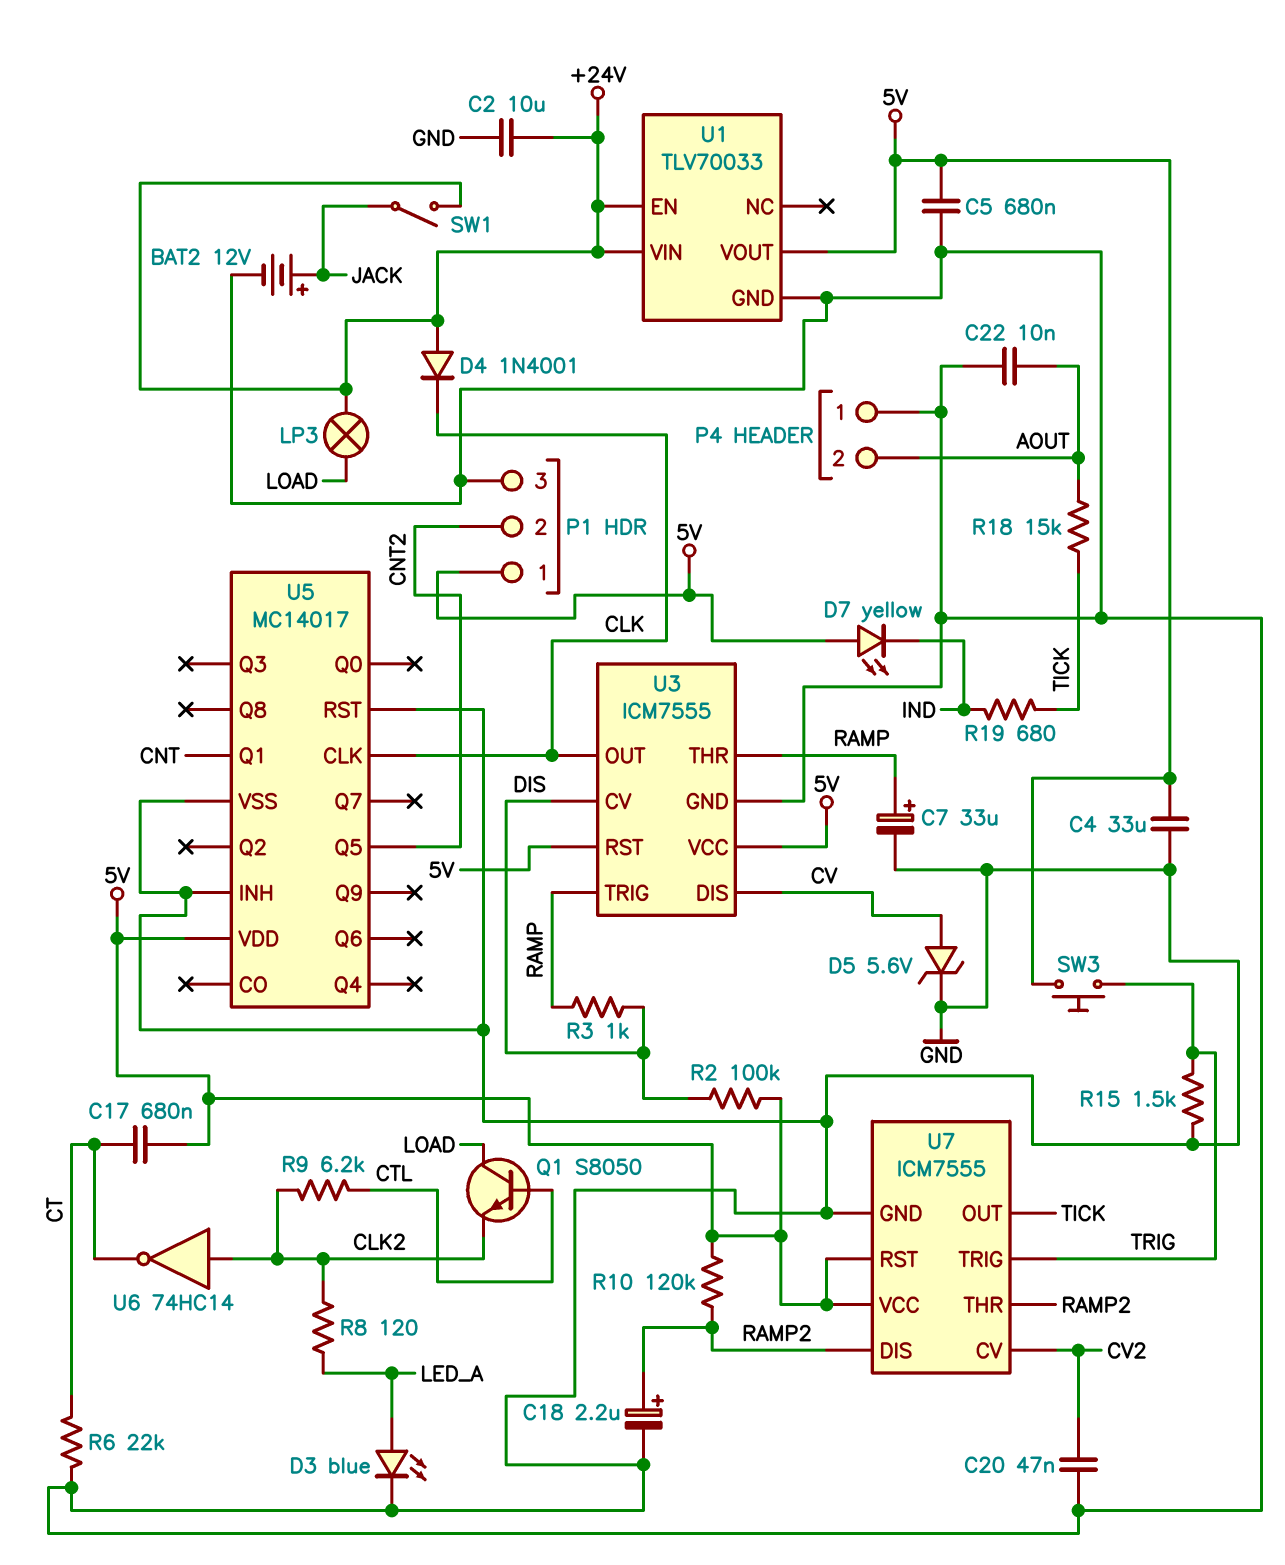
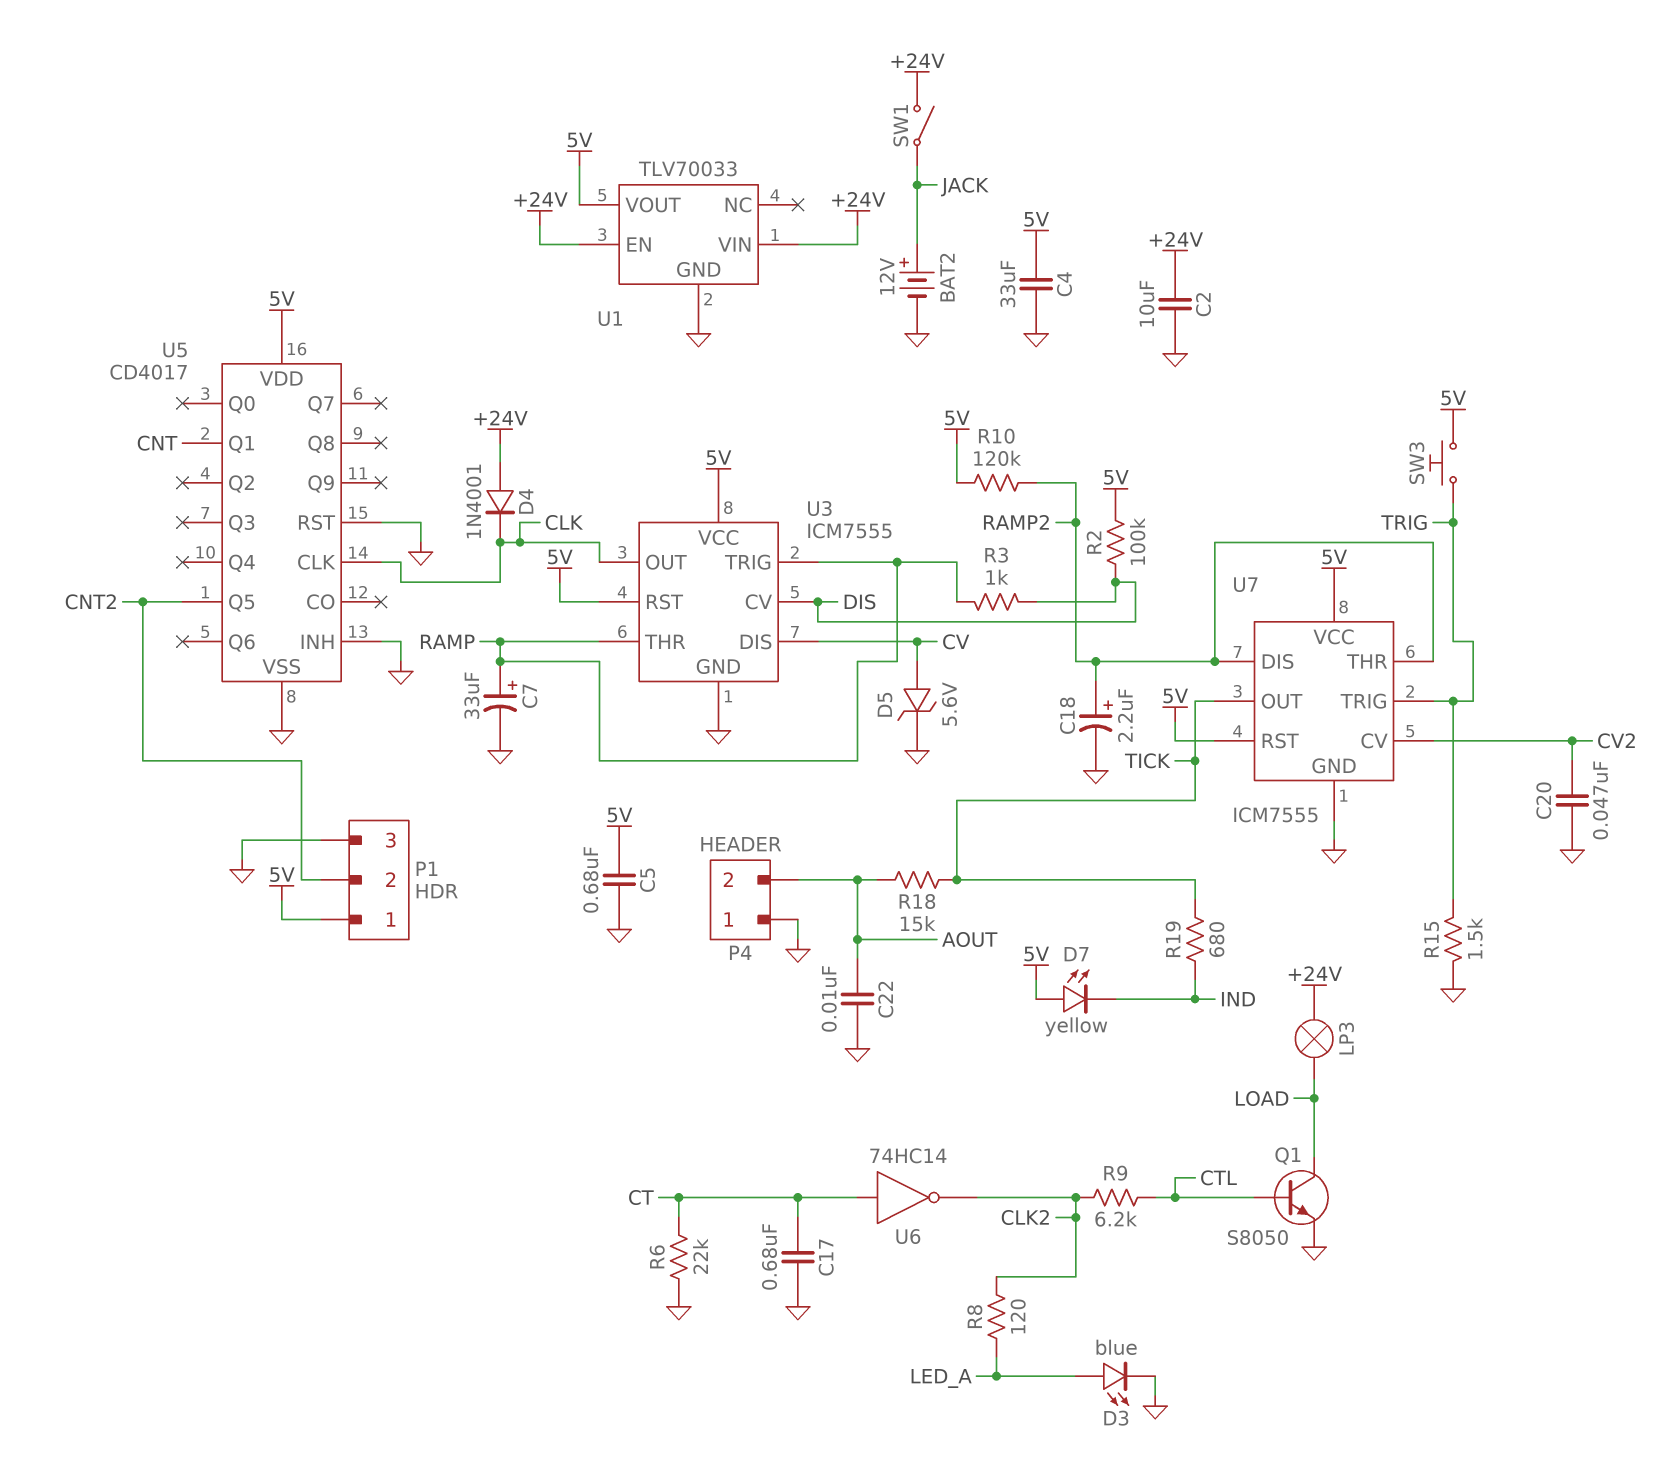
C17: 680nF (5V, CT) -> 680nF (CT, GND)
Q1: NPN S8050 (B CTL, C LOAD, E CLK2) -> NPN S8050 (B CTL, C LOAD, E GND)
U5: MC14017 -> CD4017
U6: NOT 74HC14 (in CLK2, out CT) -> NOT 74HC14 (in CT, out CLK2)

